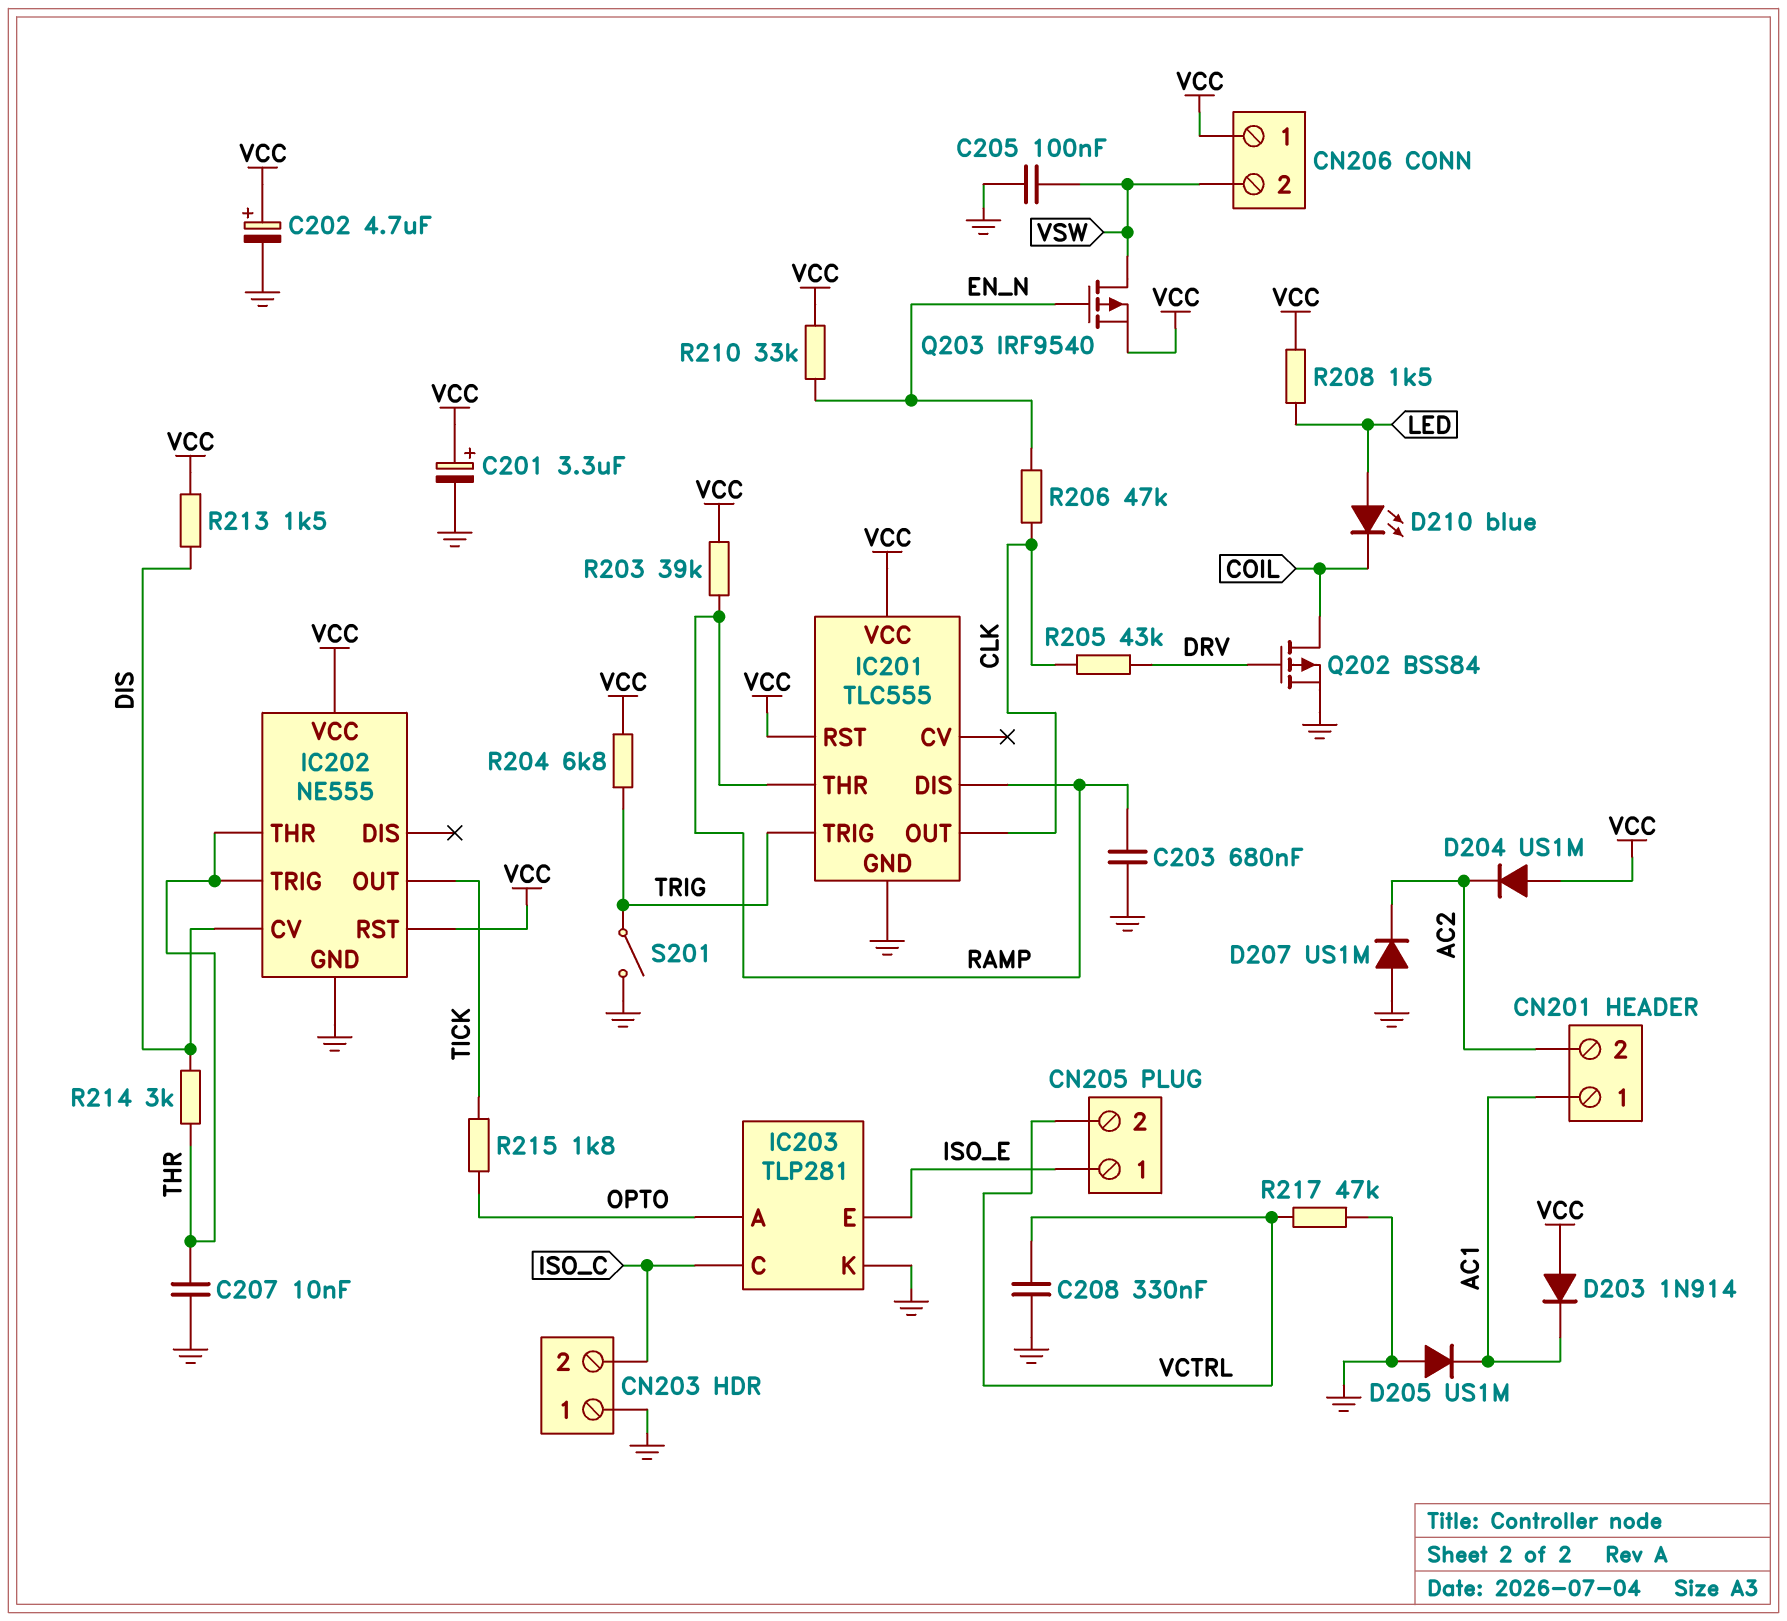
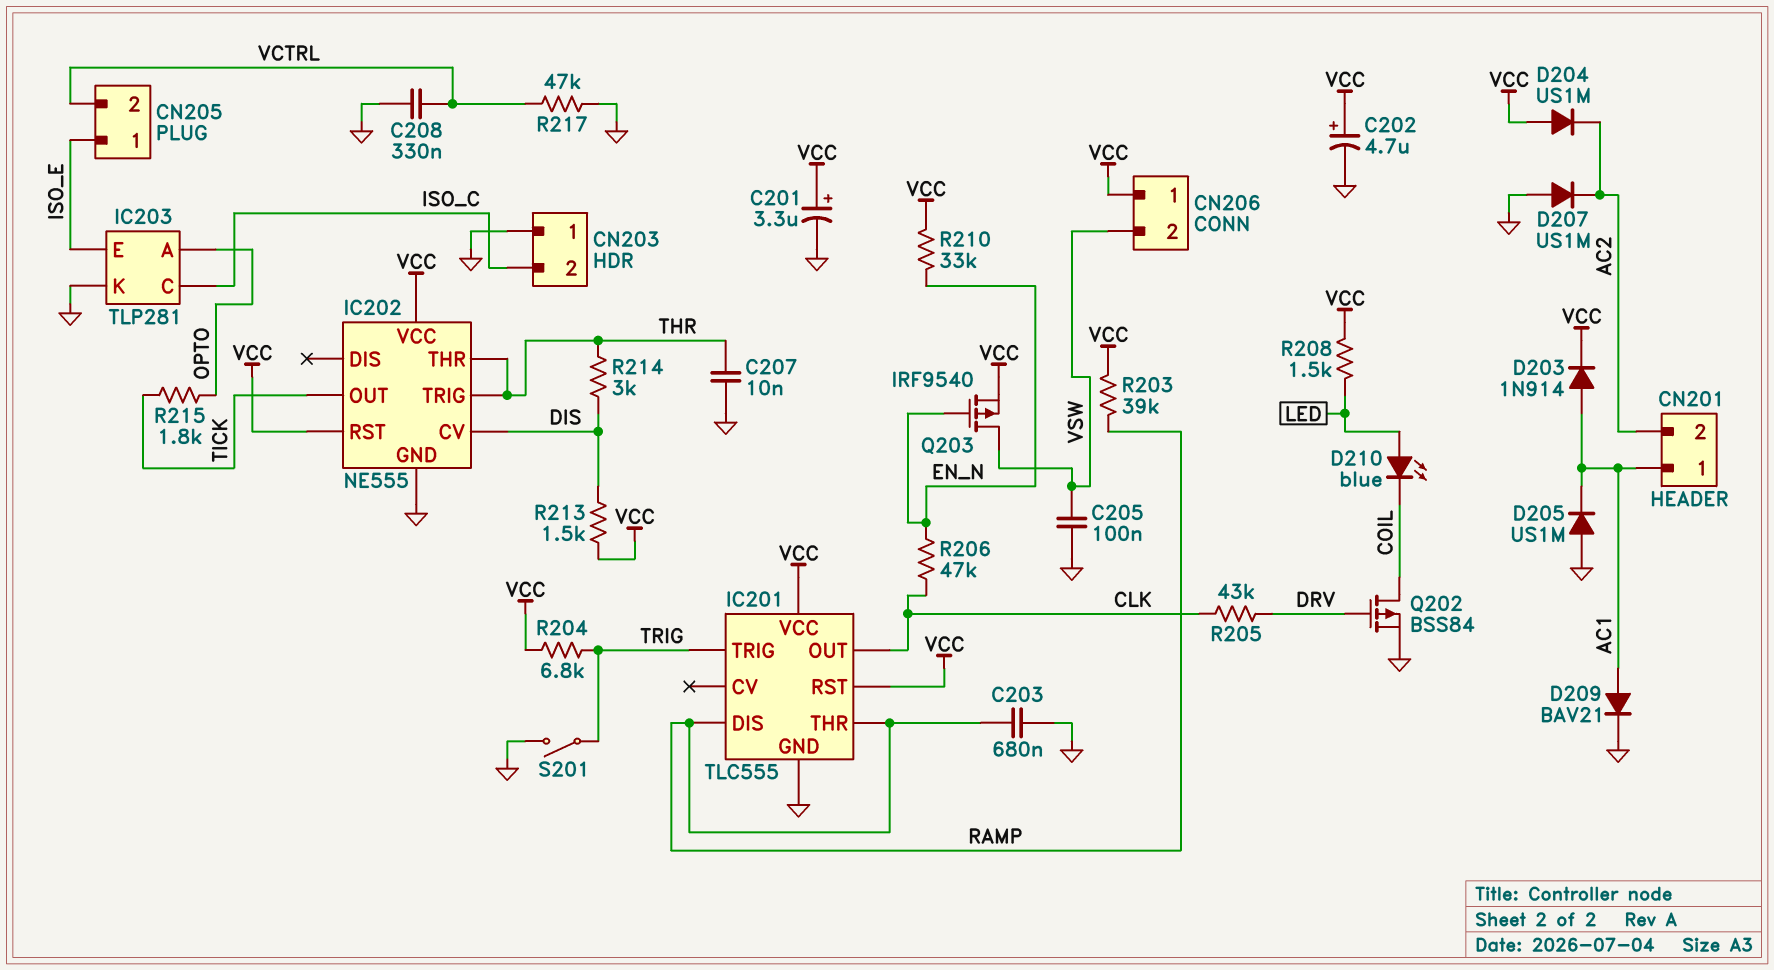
D203: diode 1N914 (A VCC, K AC1) -> diode 1N914 (A AC1, K VCC)
D209: none -> diode BAV21 (A AC1, K GND)

